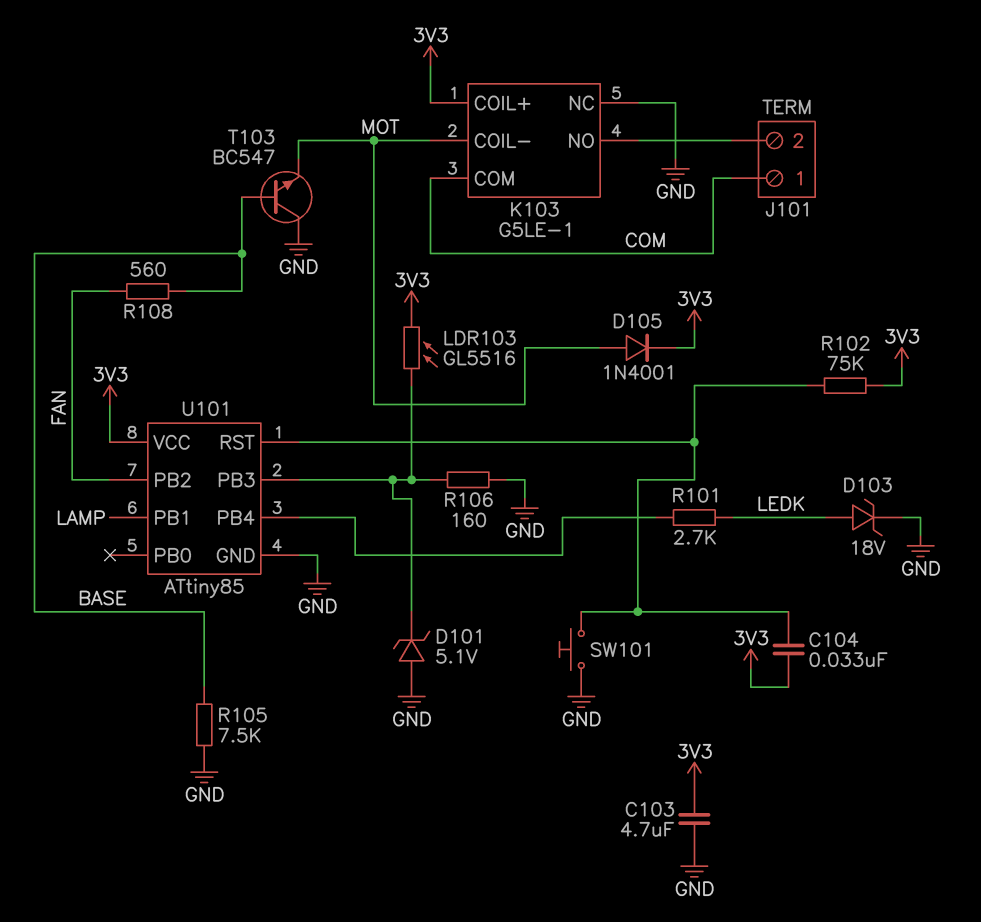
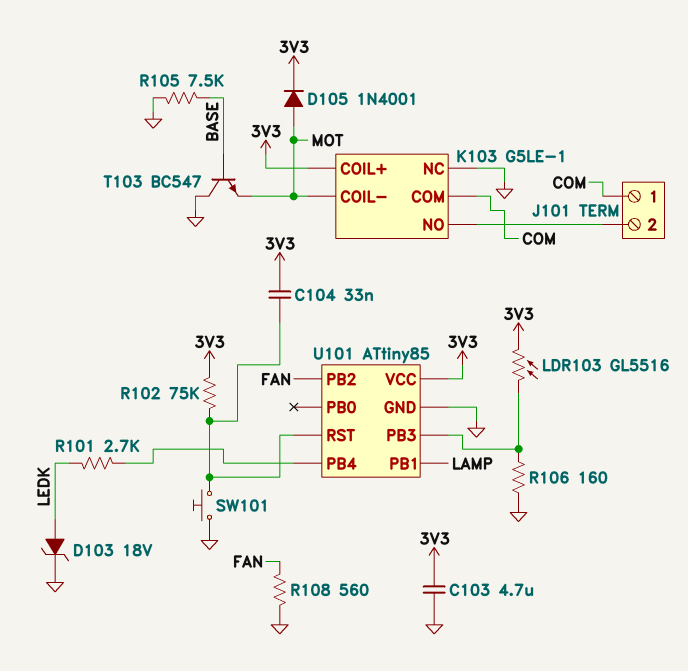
D101: zener 5.1V (A GND, K U101/PB3) -> none
R108: 560 (BASE, FAN) -> 560 (FAN, GND)

